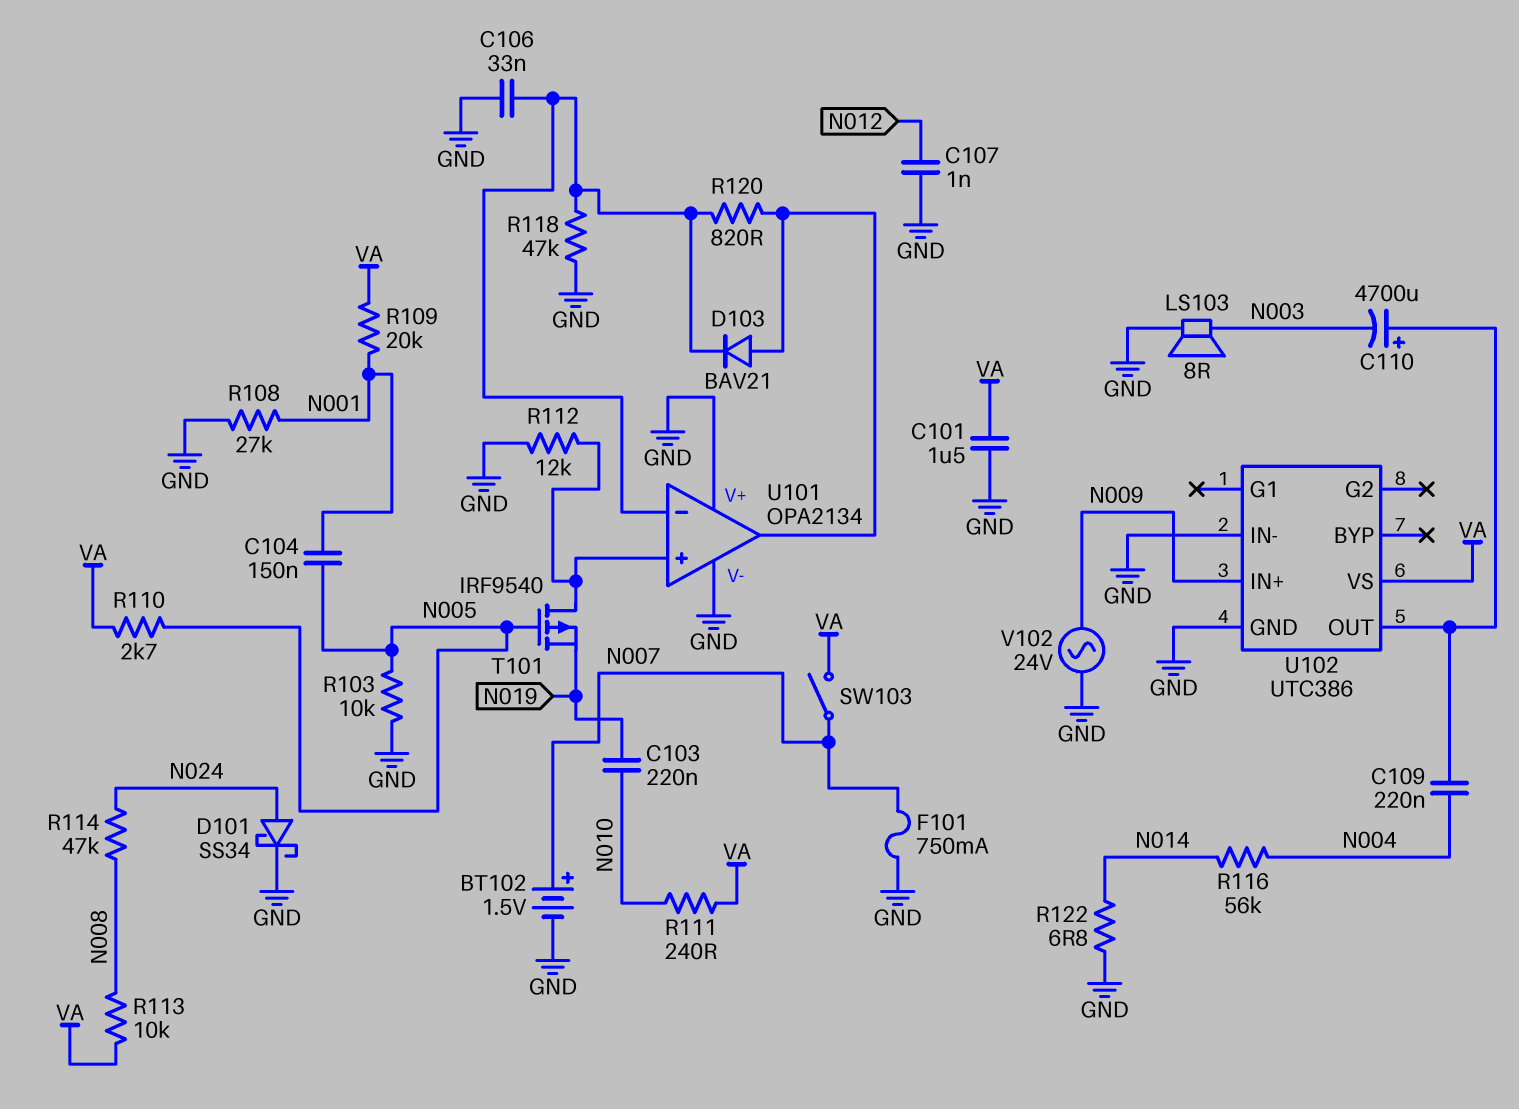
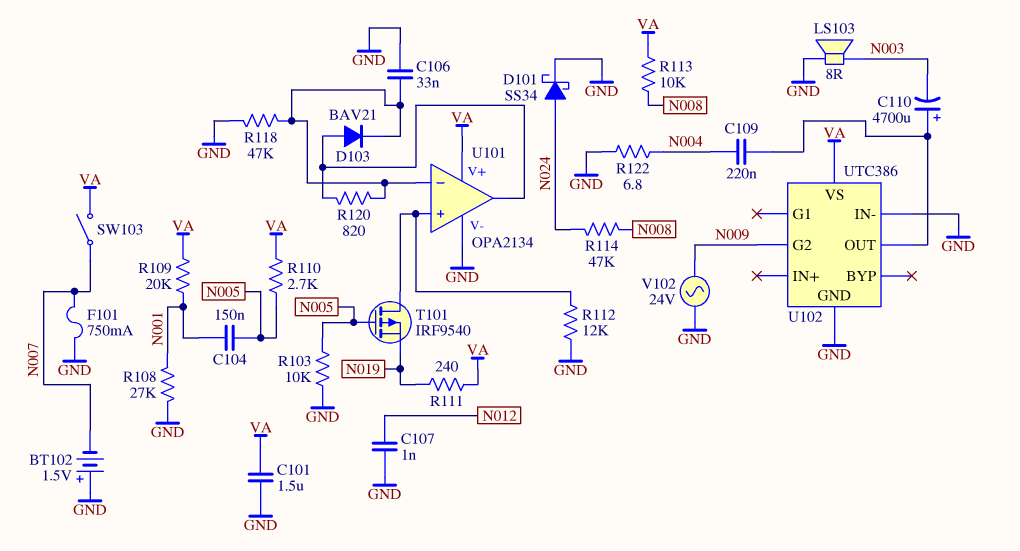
BT102: 1.5V (plus N007, minus GND) -> 1.5V (plus GND, minus N007)
C103: 220nF (N010, N019) -> none
R111: 240 (N010, VA) -> 240 (N019, VA)
R116: 56k (N004, N014) -> none
R122: 6.8 (GND, N014) -> 6.8 (GND, N004)
U101 pin V+: GND -> VA
U102 pin G2: none -> N009
U102 pin IN+: N009 -> none

